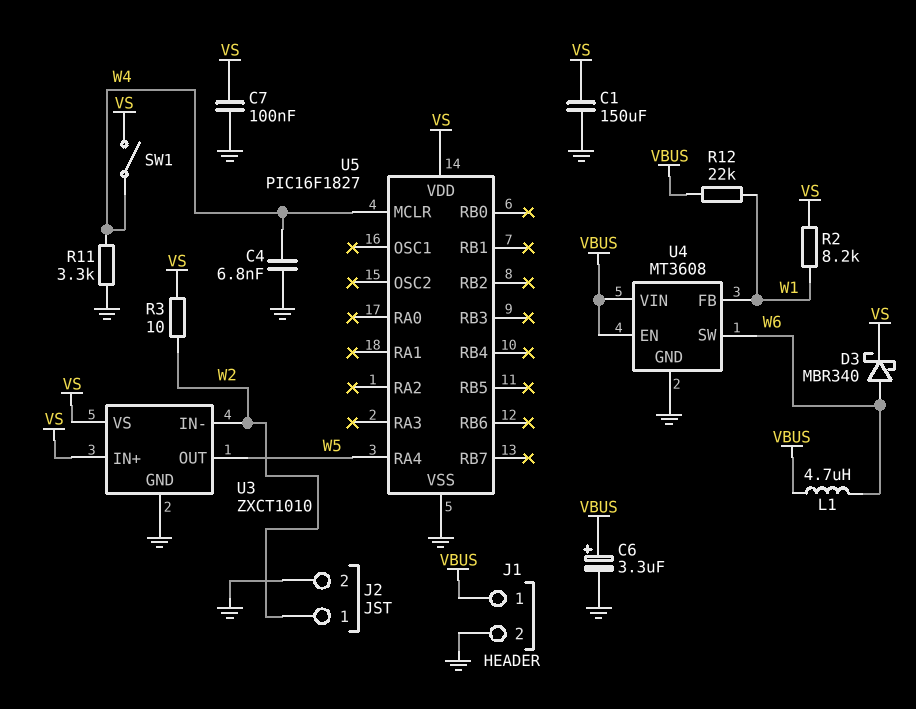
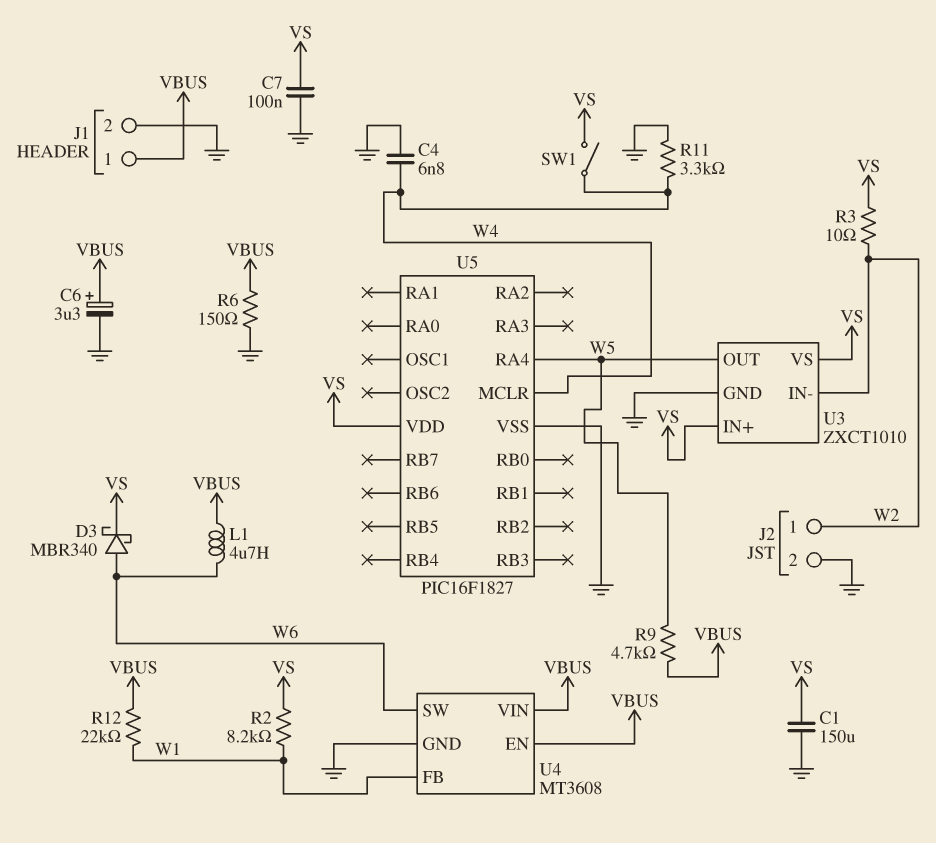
R6: none -> 150 (GND, VBUS)
R9: none -> 4.7k (VBUS, W5)

